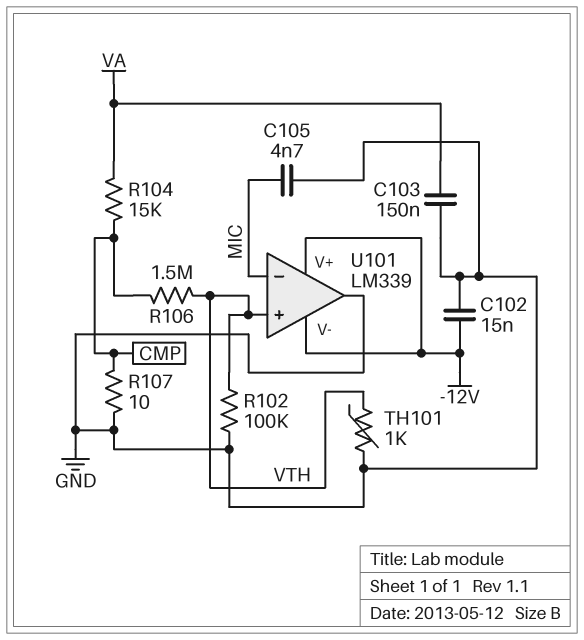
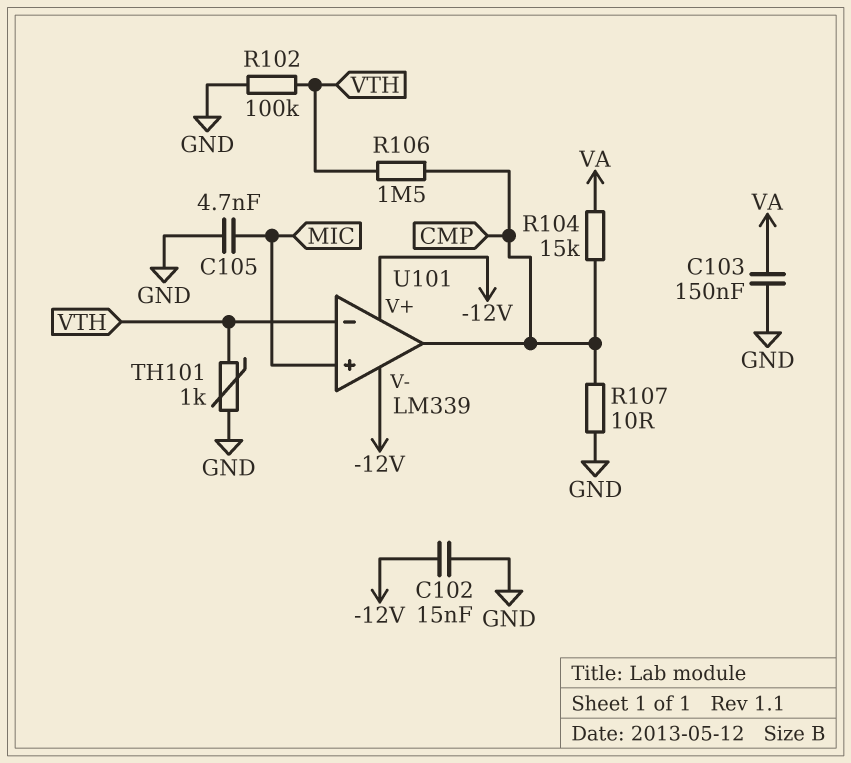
U101 pin in+: VTH -> MIC
U101 pin in-: MIC -> VTH
U101 pin out: GND -> CMP

